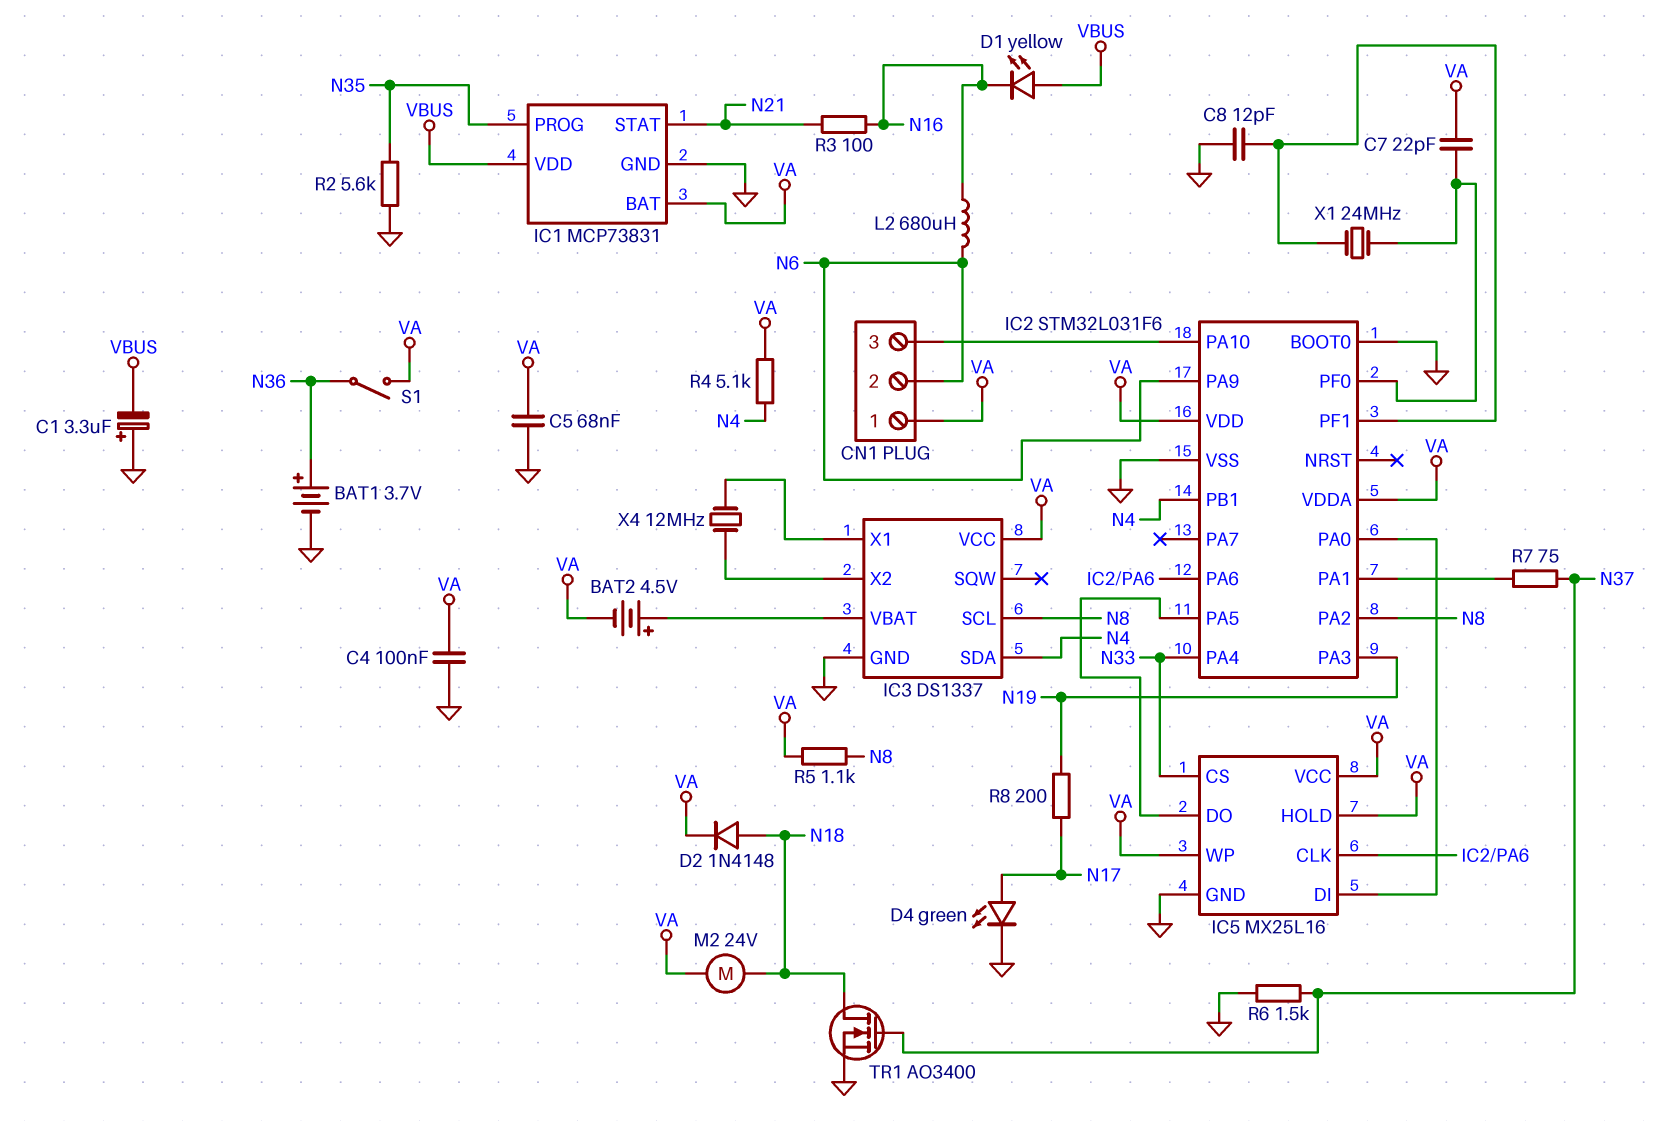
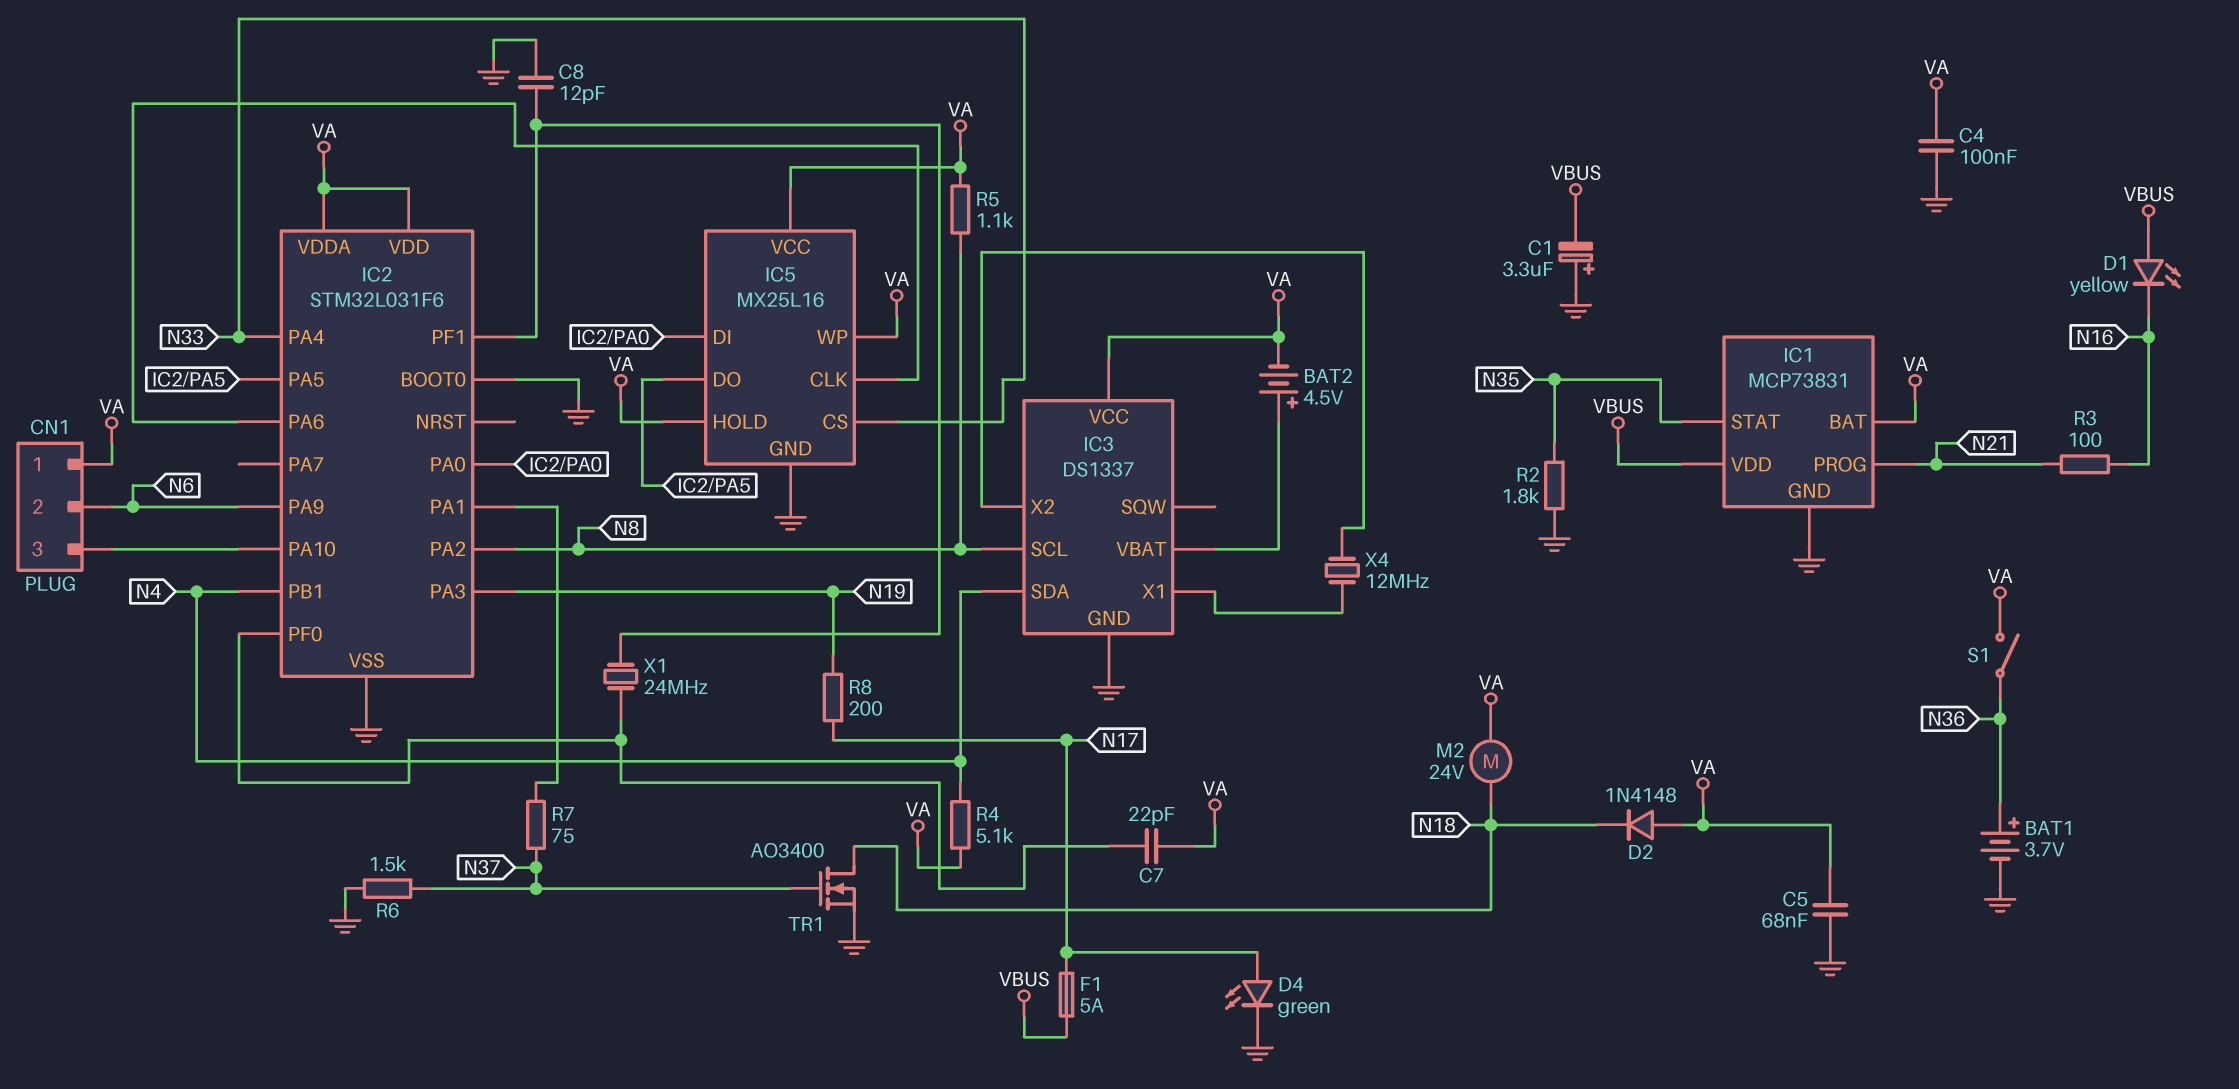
D2: diode 1N4148 (A N18, K VA) -> diode 1N4148 (A VA, K N18)
F1: none -> 5A (N17, VBUS)
IC1 pin PROG: N35 -> N21
IC1 pin STAT: N21 -> N35
L2: 680uH (N6, N16) -> none
R2: 5.6k (GND, N35) -> 1.8k (GND, N35)

